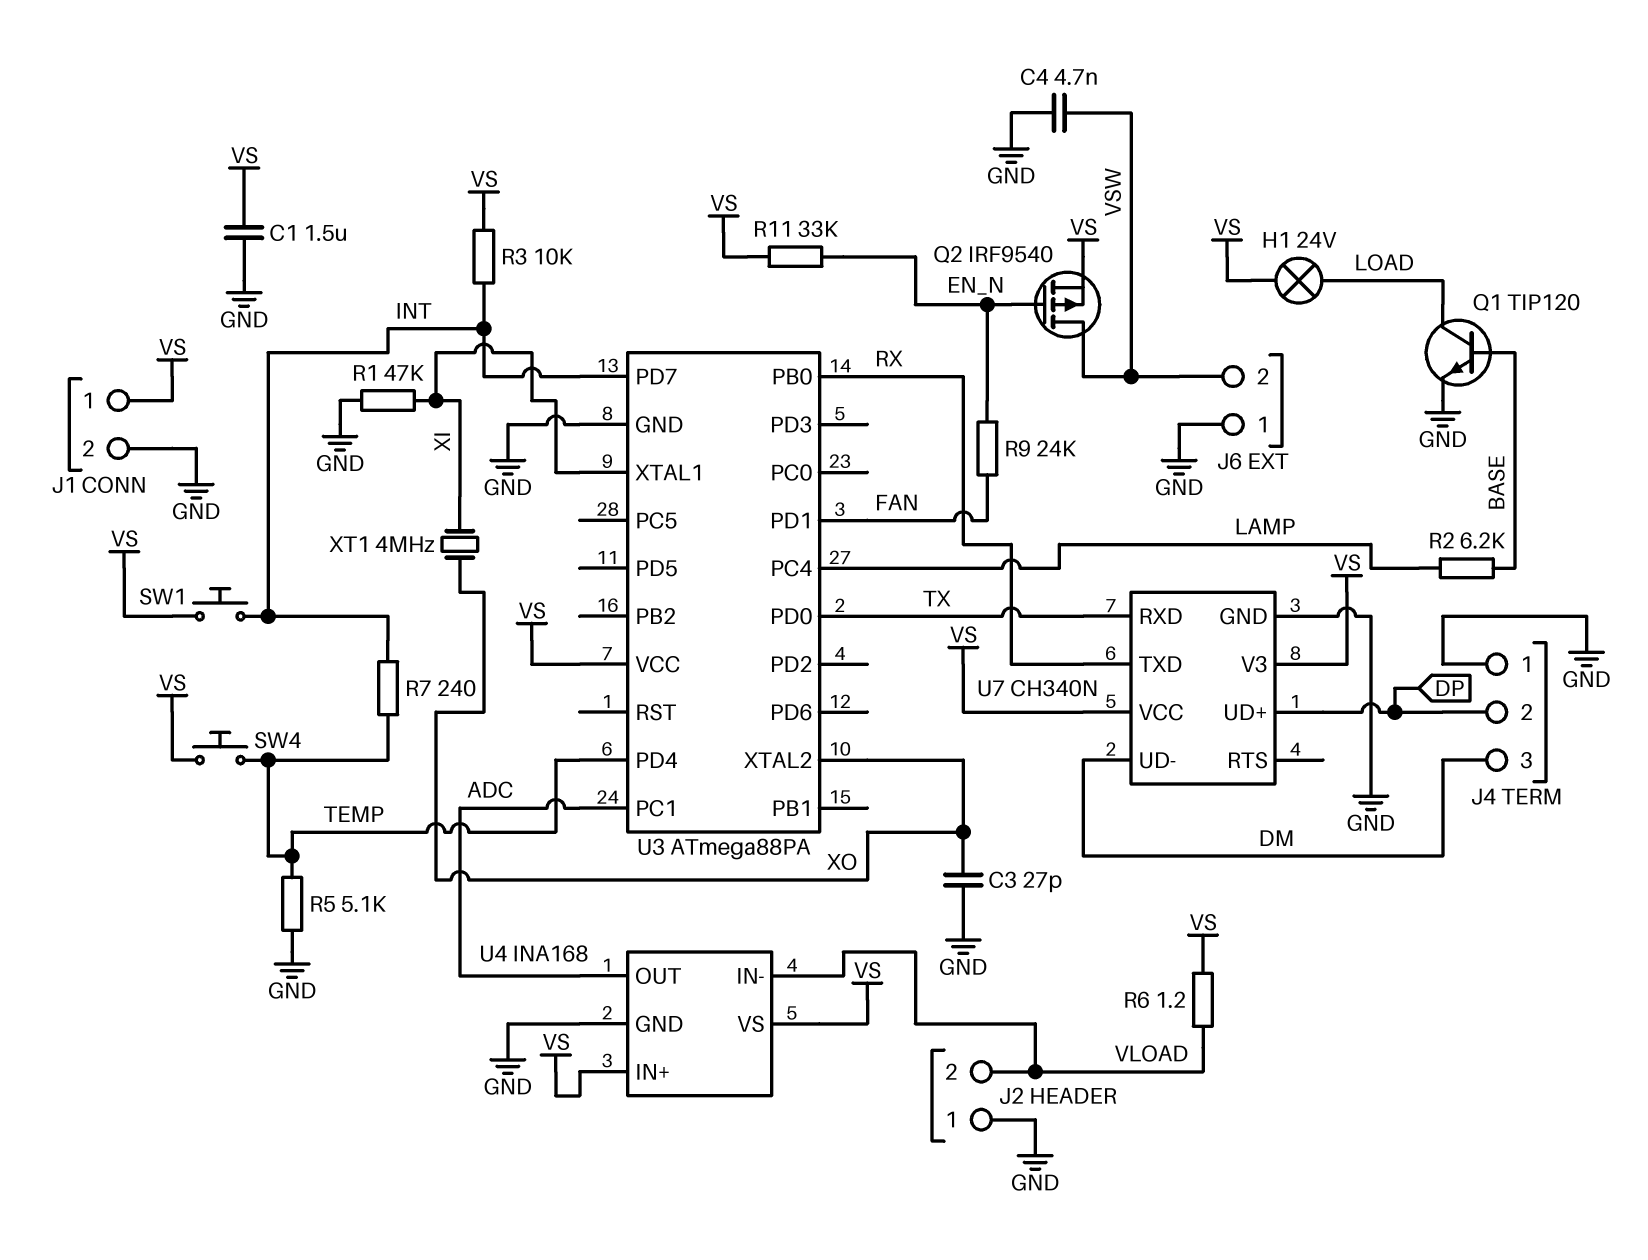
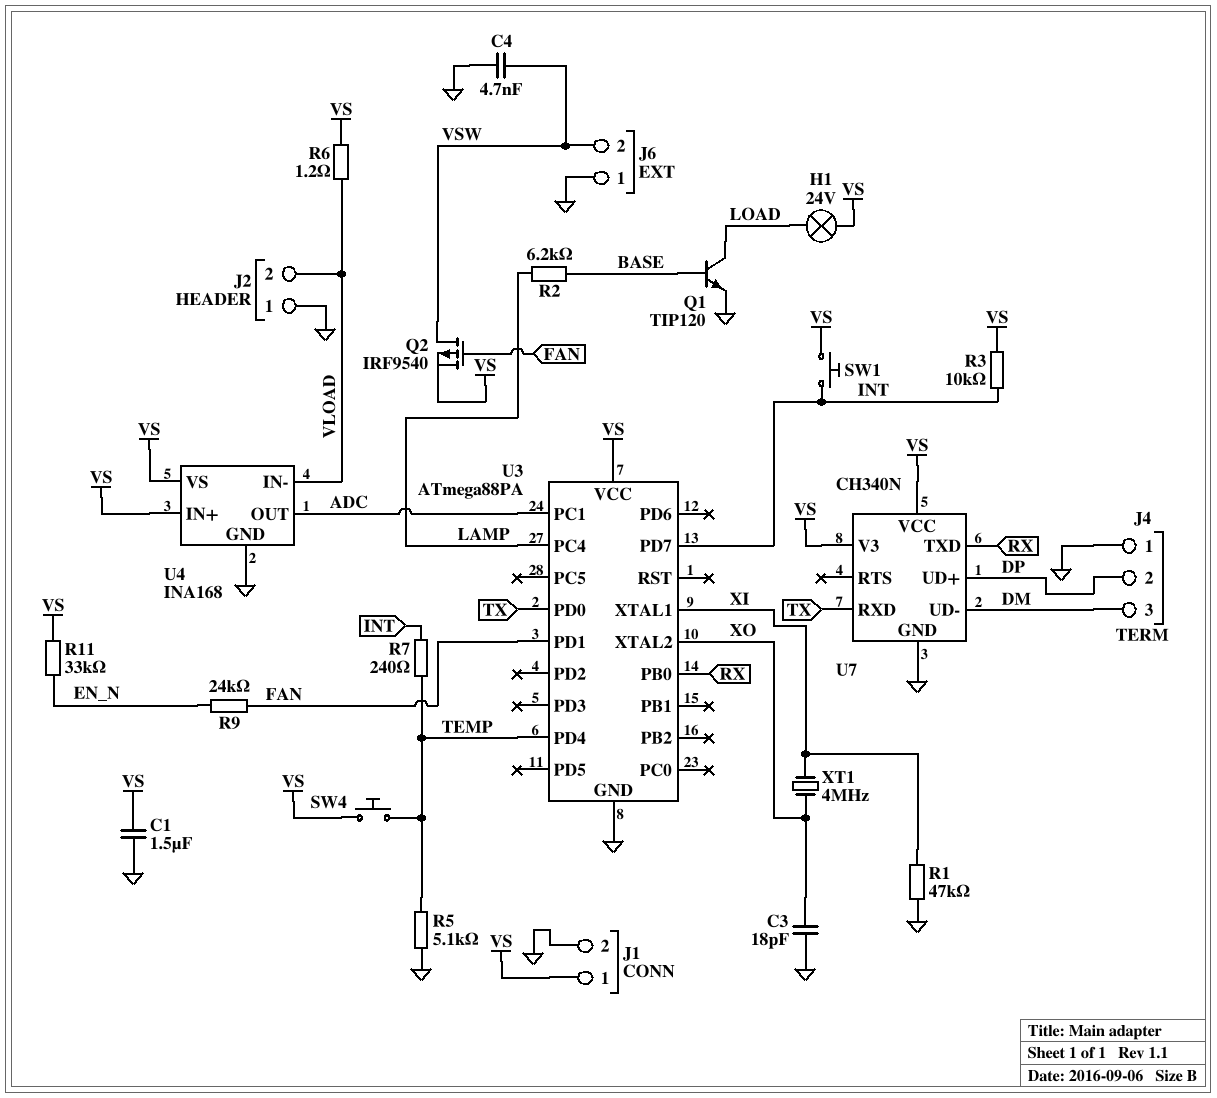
C3: 27pF (GND, XO) -> 18pF (GND, XO)
Q2: PMOS IRF9540 (G EN_N, D VSW, S VS) -> PMOS IRF9540 (G FAN, D VSW, S VS)

